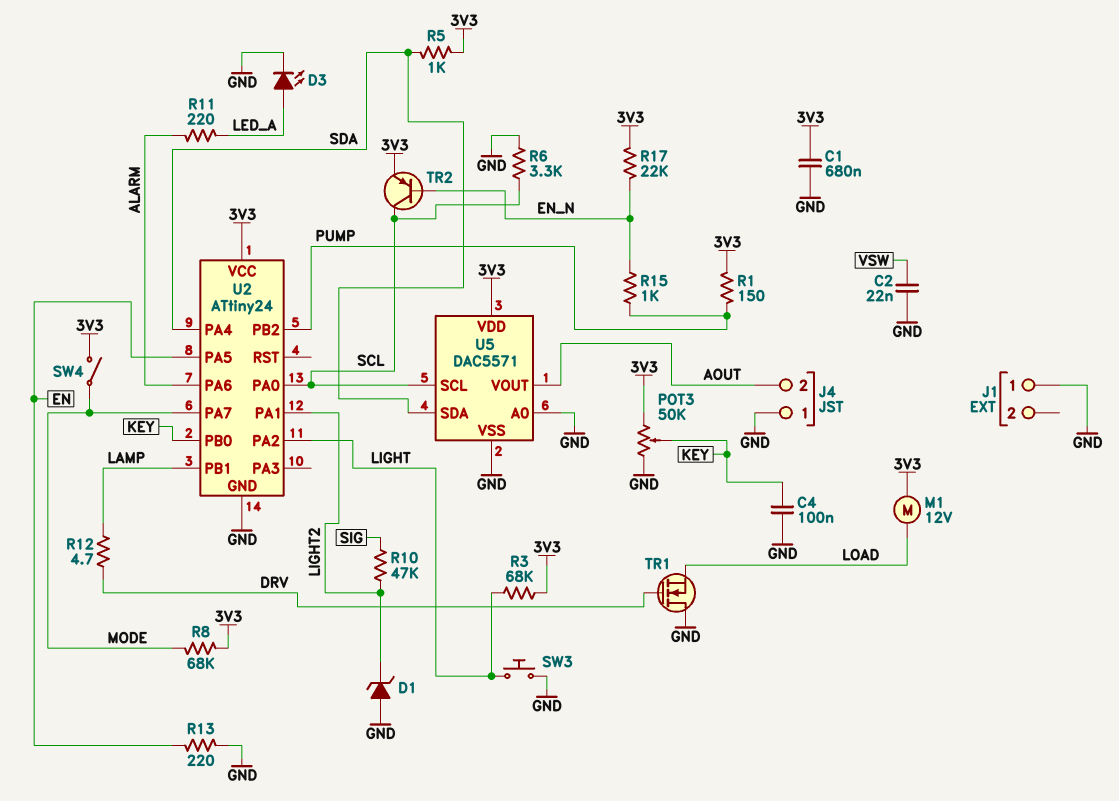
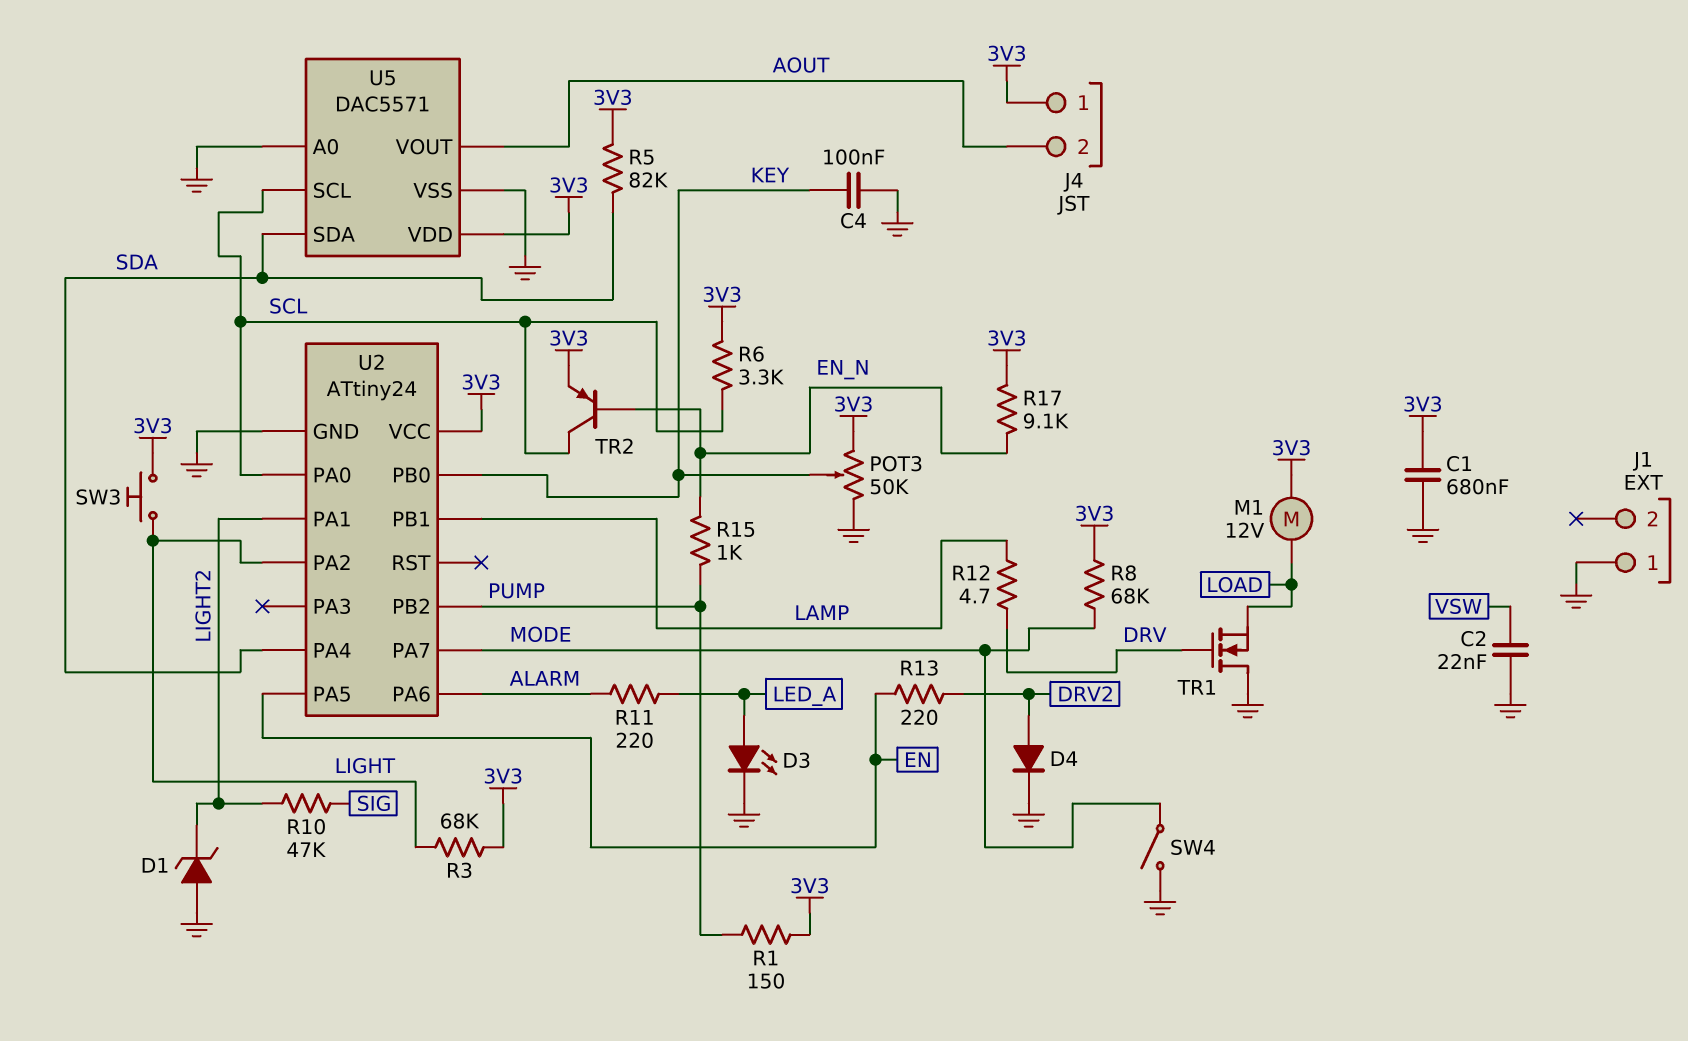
D4: none -> diode (A DRV2, K GND)
J4 pin 1: GND -> 3V3
R5: 1k (3V3, SDA) -> 82k (3V3, SDA)
R6: 3.3k (GND, SCL) -> 3.3k (3V3, SCL)
R13: 220 (EN, GND) -> 220 (DRV2, EN)
R17: 22k (3V3, EN_N) -> 9.1k (3V3, EN_N)
SW3: button (GND, LIGHT) -> button (3V3, LIGHT)
SW4: switch (3V3, MODE) -> switch (GND, MODE)

